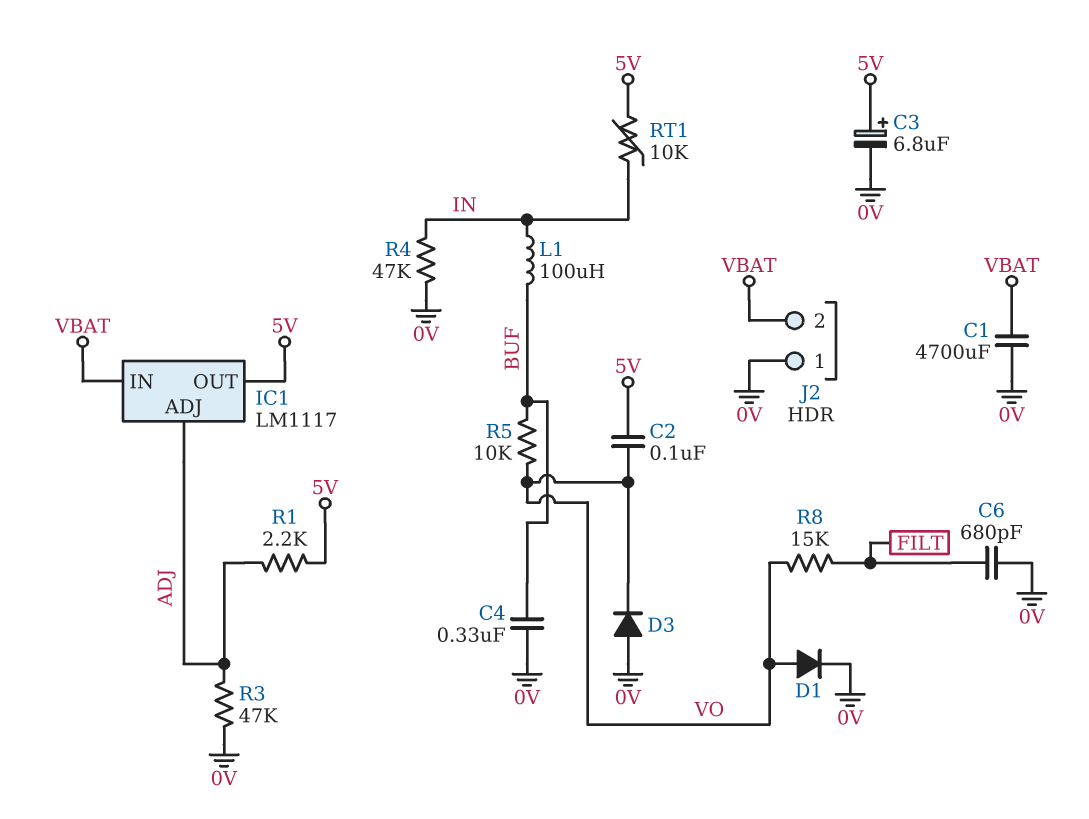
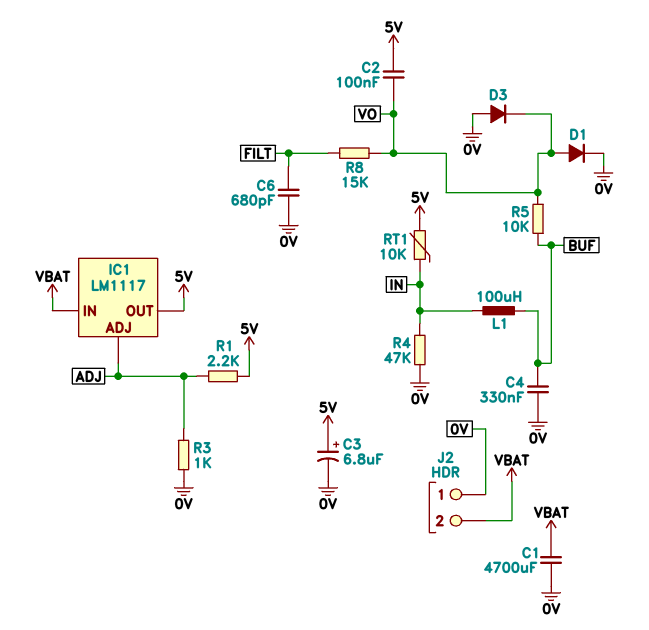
R3: 47k (0V, ADJ) -> 1k (0V, ADJ)

